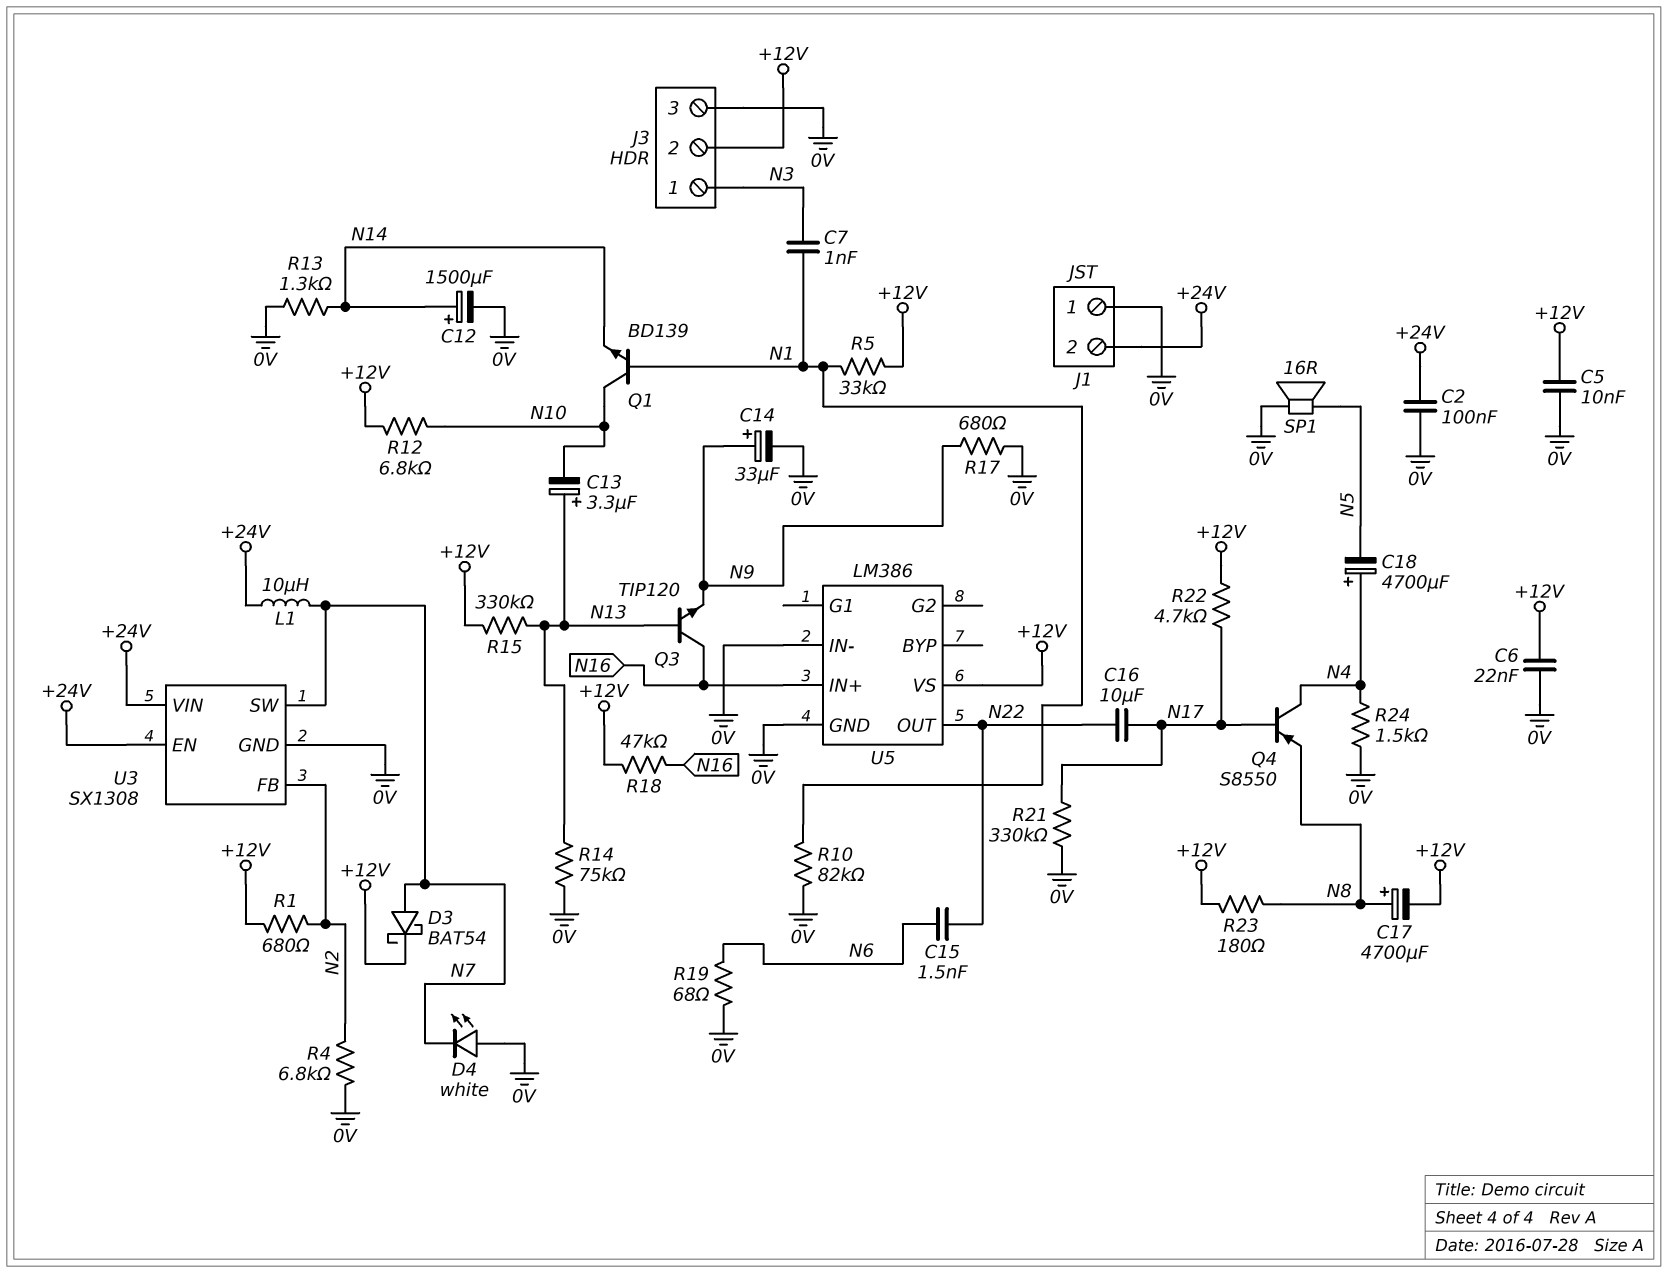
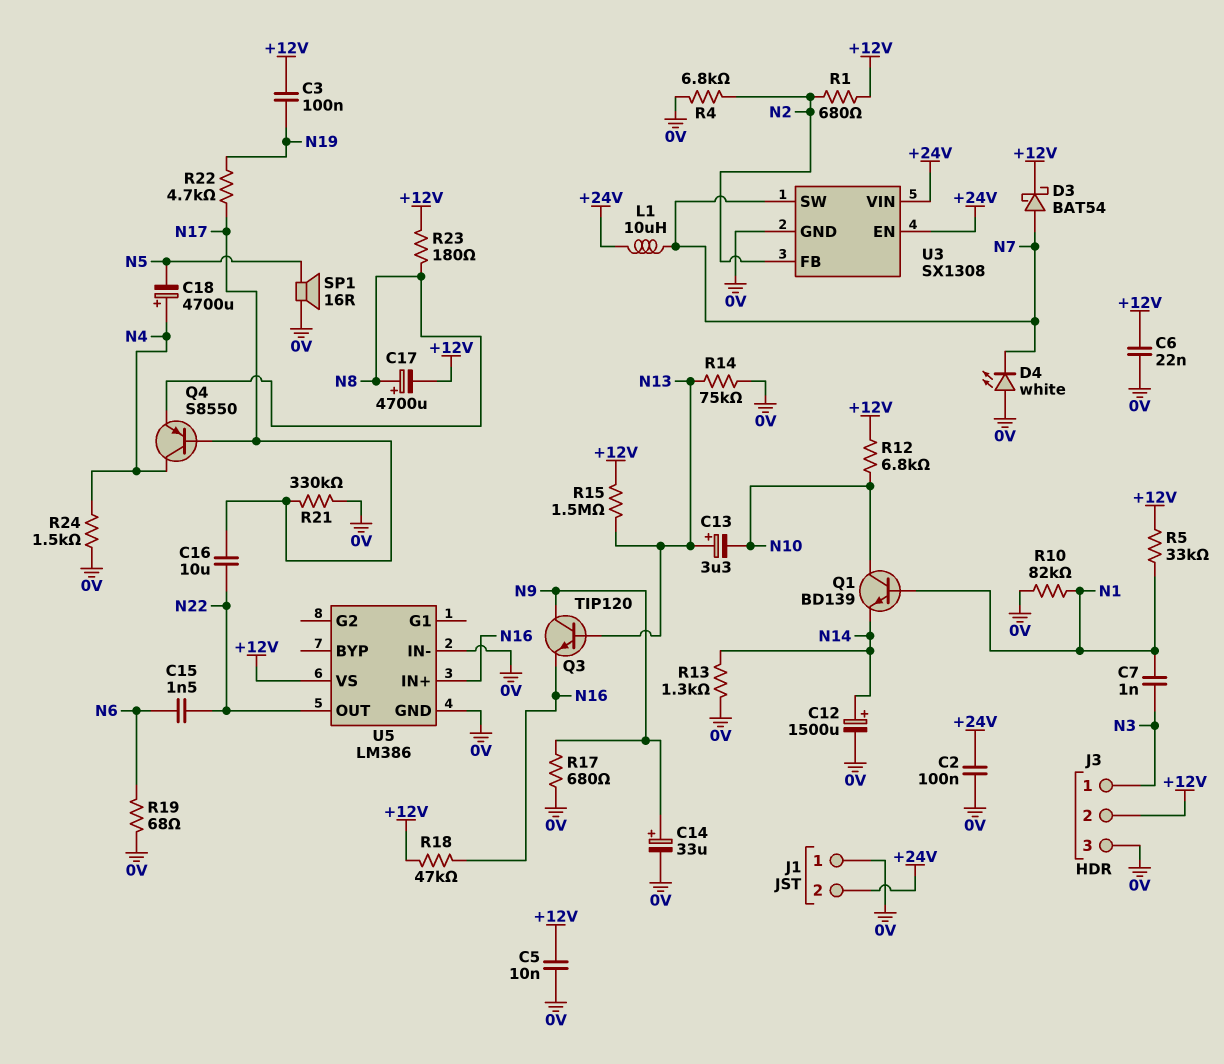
C3: none -> 100nF (+12V, N19)
Q3: NPN TIP120 (B N13, C N16, E N9) -> NPN TIP120 (B N13, C N9, E N16)
R15: 330k (+12V, N13) -> 1.5M (+12V, N13)
R22: 4.7k (+12V, N17) -> 4.7k (N17, N19)

